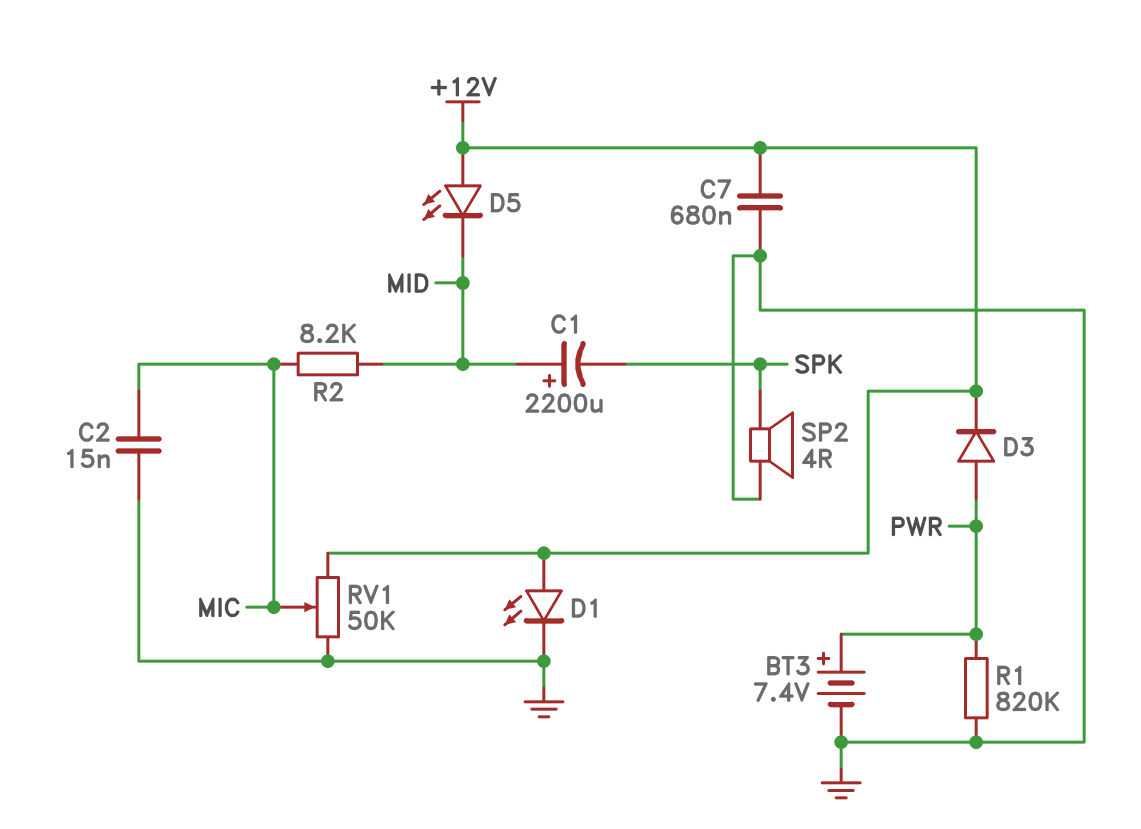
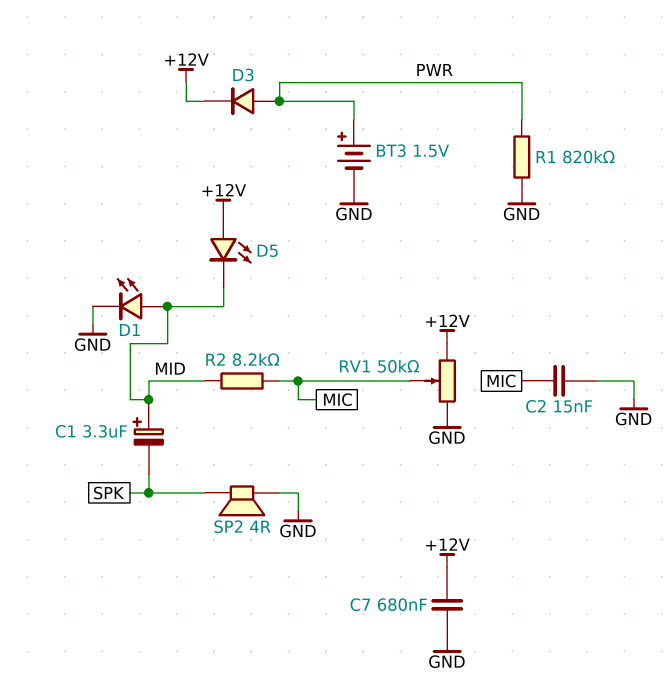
BT3: 7.4V (plus PWR, minus GND) -> 1.5V (plus PWR, minus GND)
C1: 2200uF (plus MID, minus SPK) -> 3.3uF (plus MID, minus SPK)
D1: LED (A +12V, K GND) -> LED (A MID, K GND)

